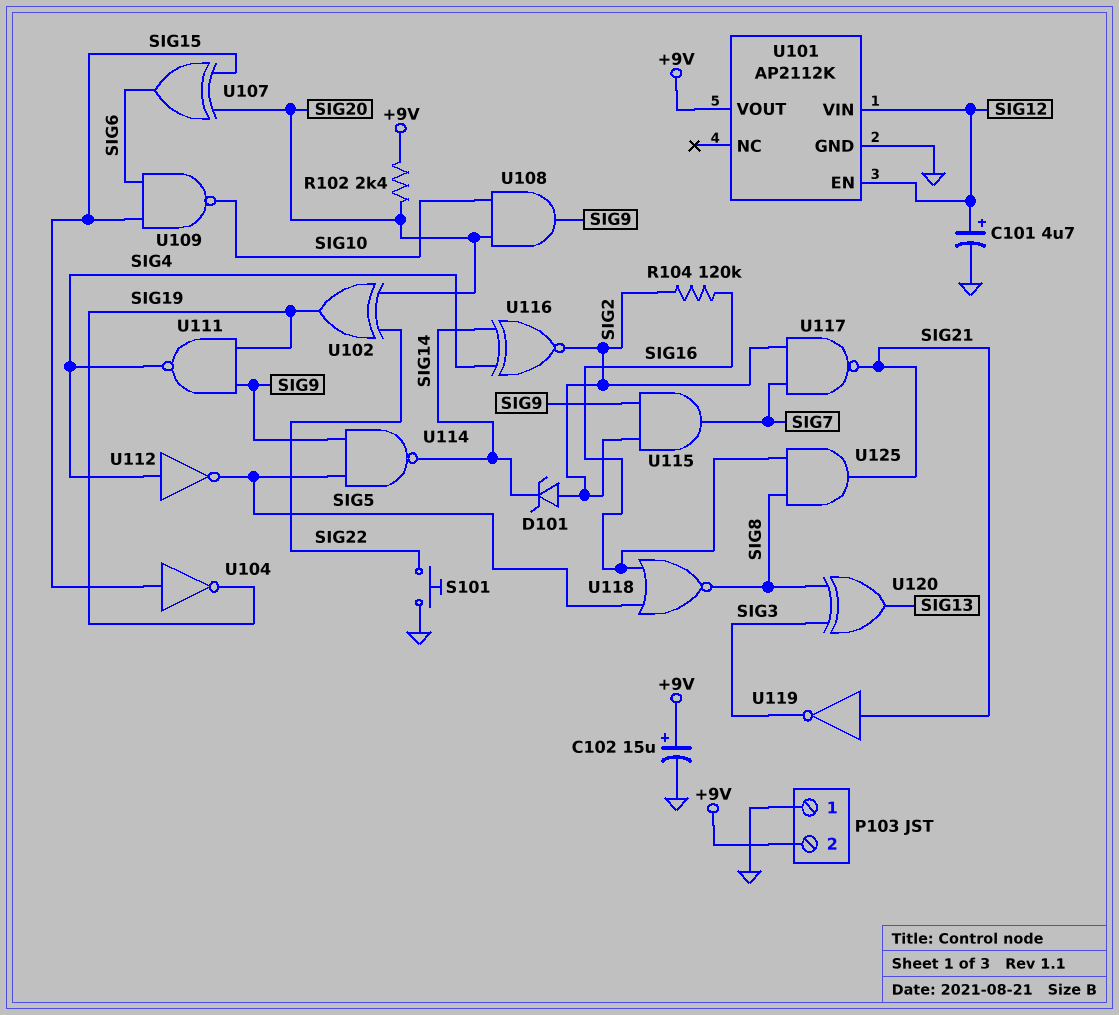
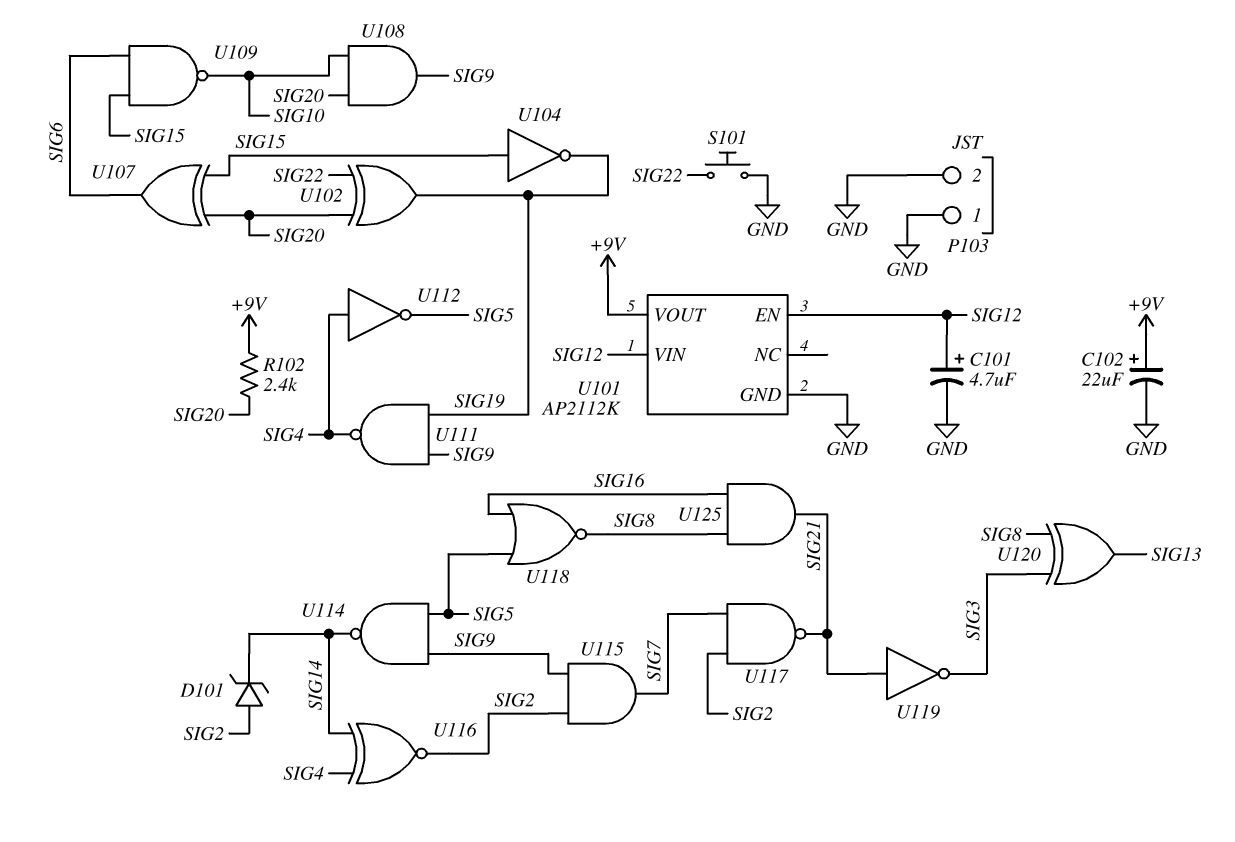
C102: 15uF (plus +9V, minus GND) -> 22uF (plus +9V, minus GND)
P103 pin 2: +9V -> GND
R104: 120k (SIG2, SIG16) -> none

